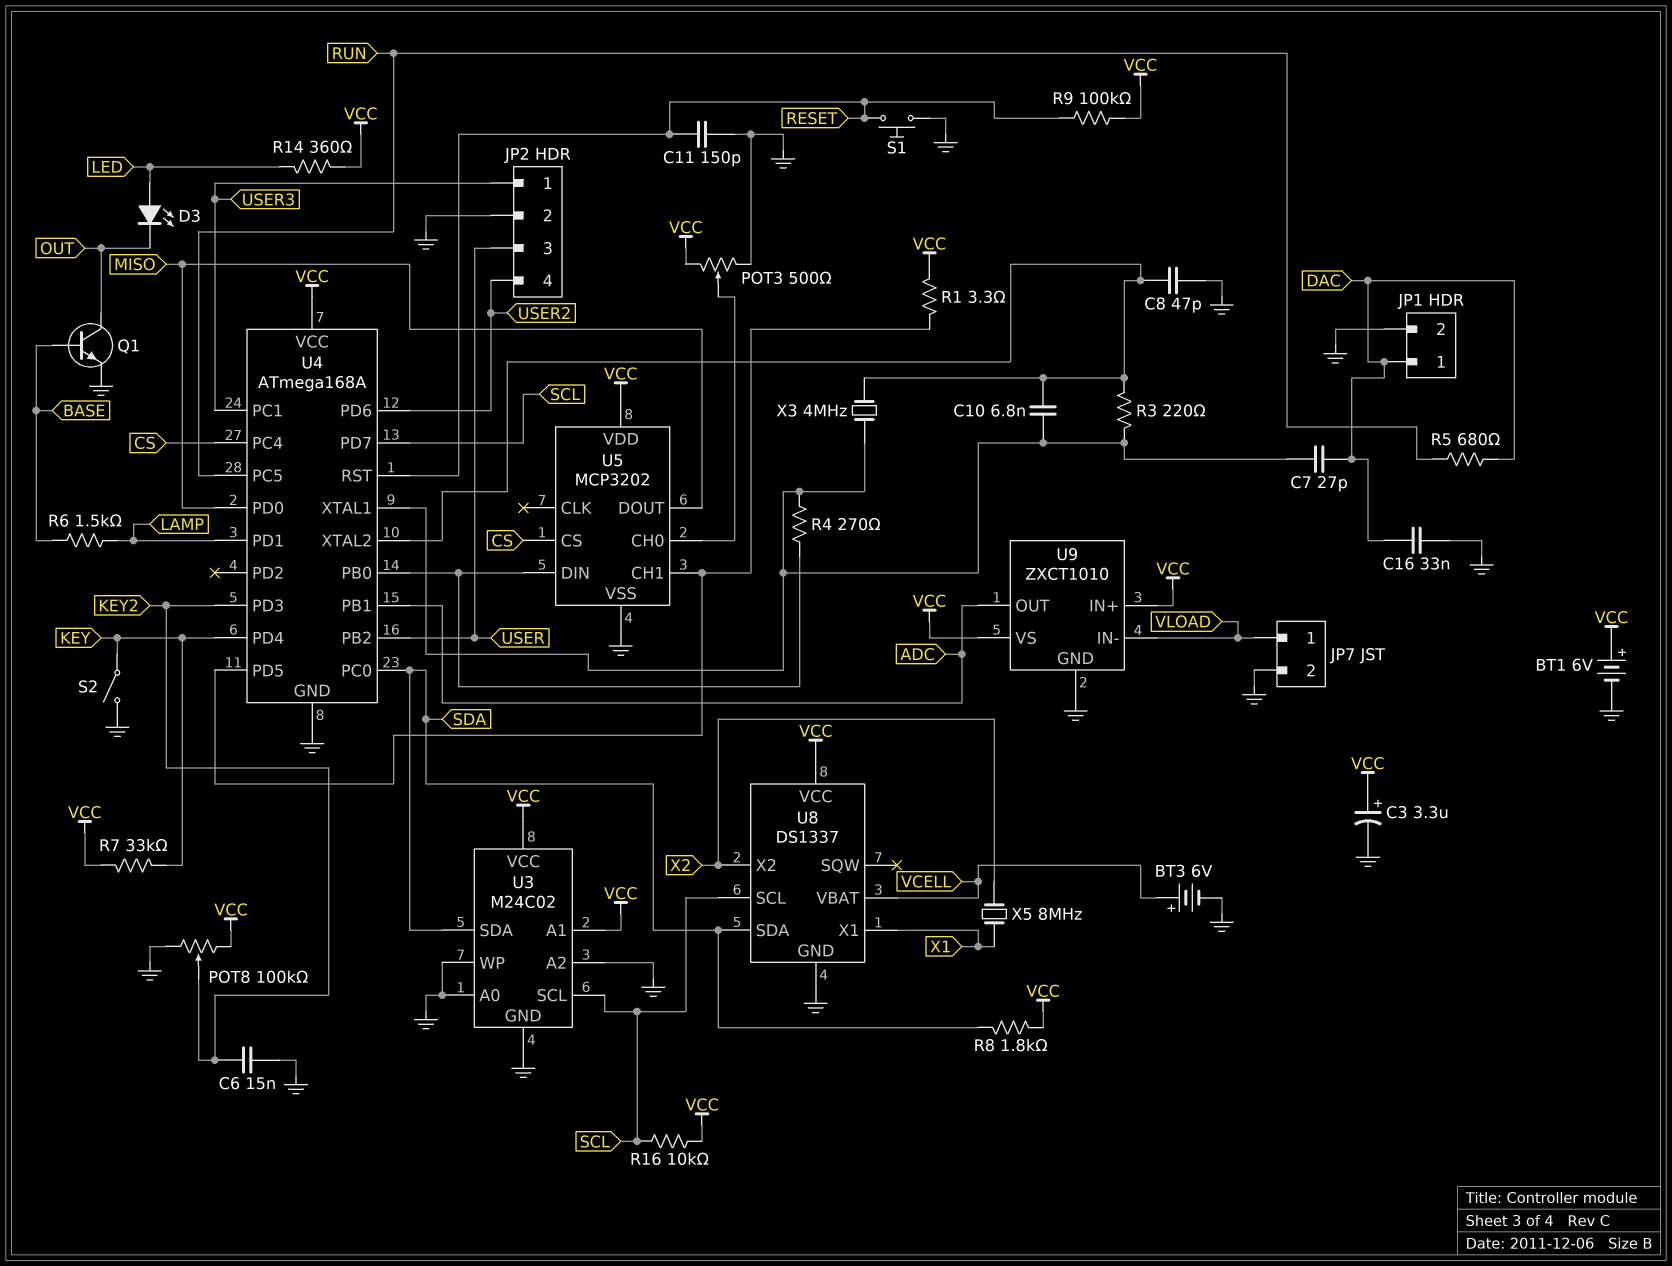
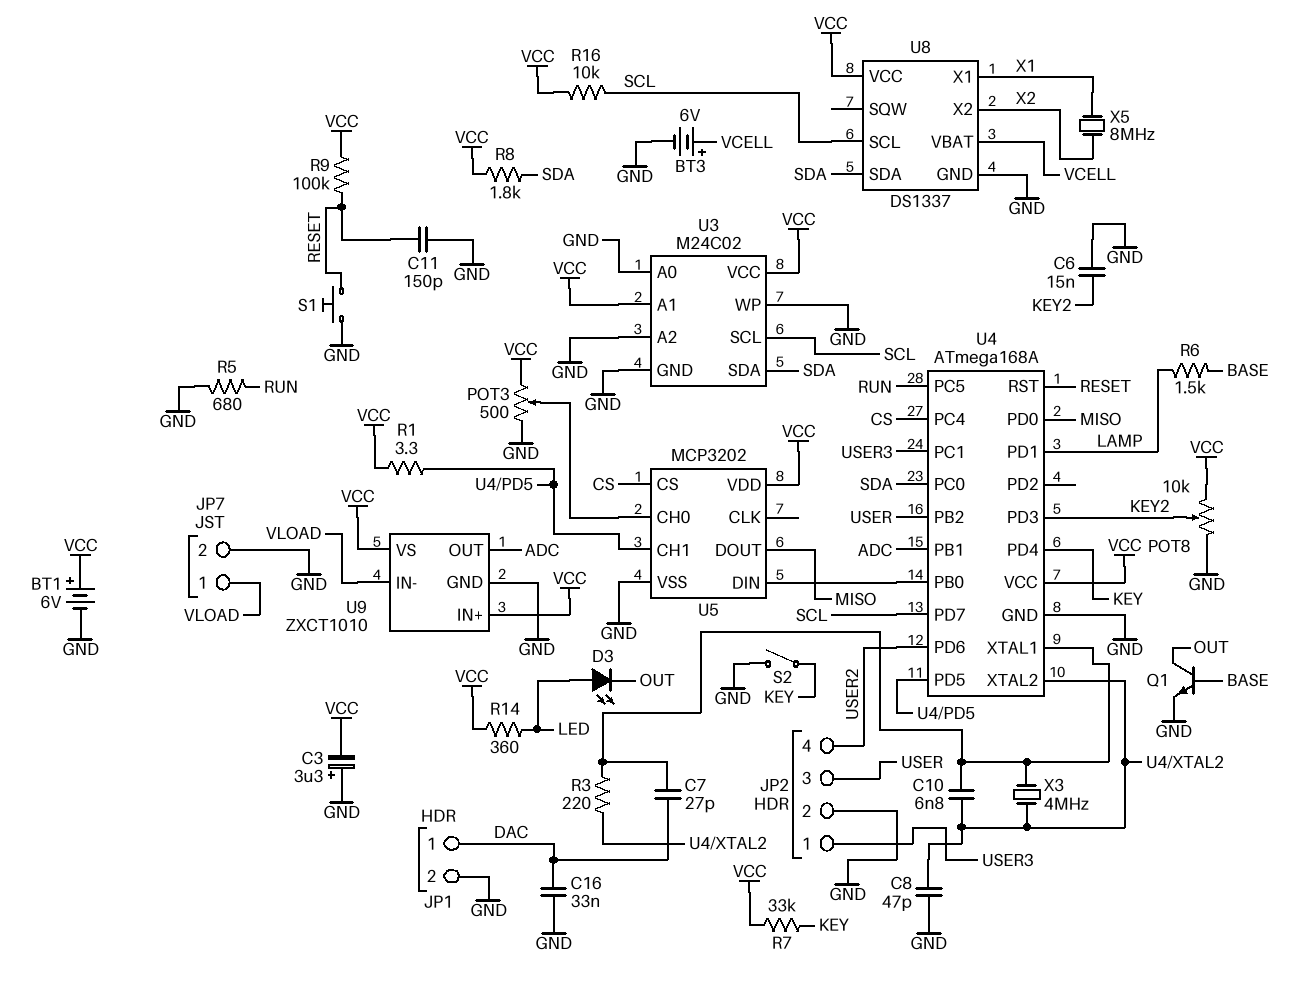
C3: 3.3uF (plus VCC, minus GND) -> 3.3uF (plus GND, minus VCC)
POT8: 100k (GND, VCC, wiper KEY2) -> 10k (GND, VCC, wiper KEY2)
R4: 270 (U4/PB0, U4/XTAL1) -> none
R5: 680 (DAC, RUN) -> 680 (GND, RUN)

